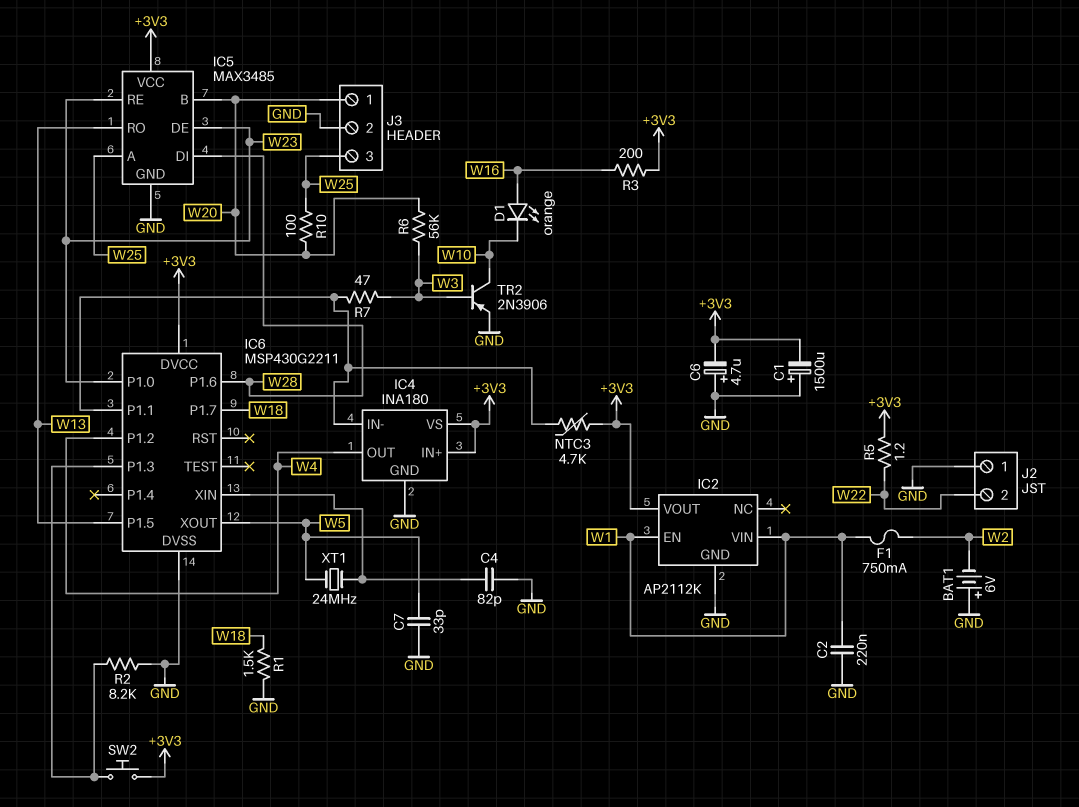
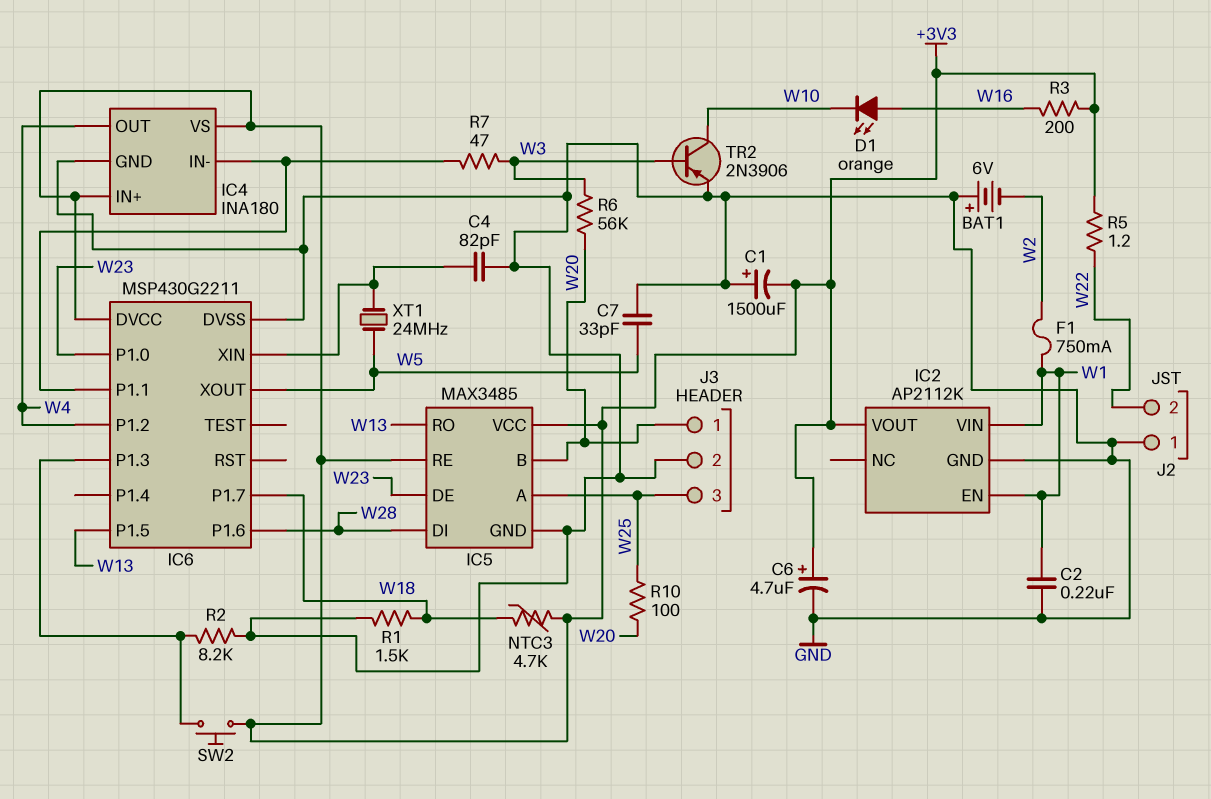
C6: 4.7uF (plus GND, minus +3V3) -> 4.7uF (plus +3V3, minus GND)
IC5 pin RE: W23 -> +3V3
NTC3: 4.7k (+3V3, IC4/IN-) -> 4.7k (+3V3, W18)

